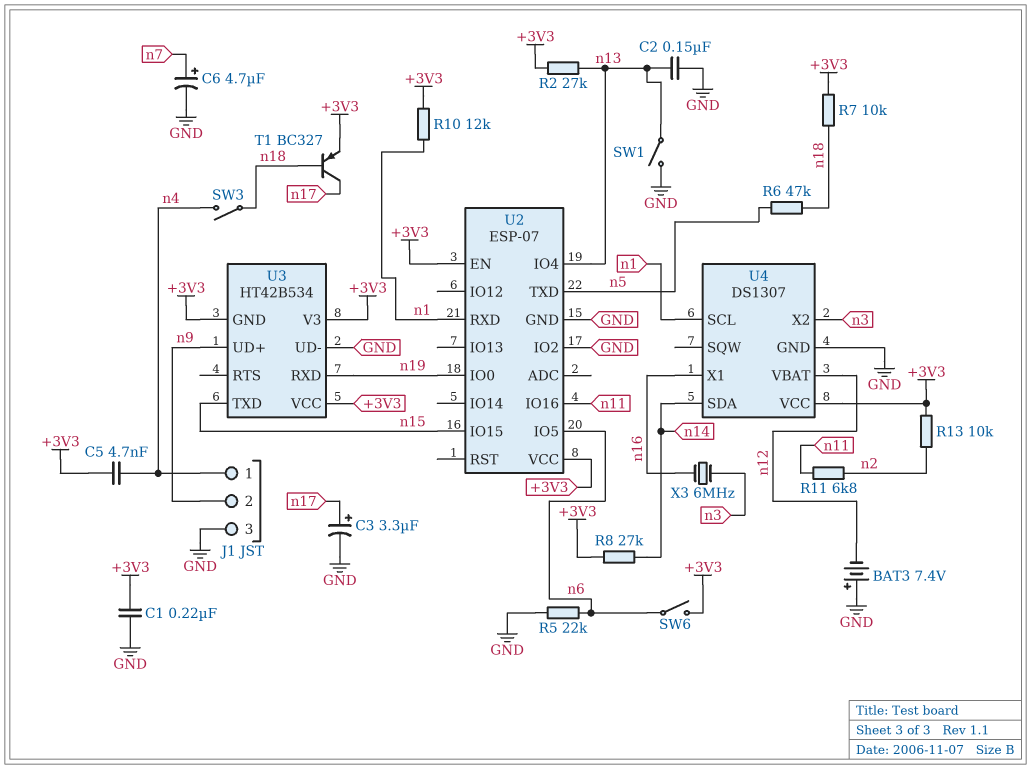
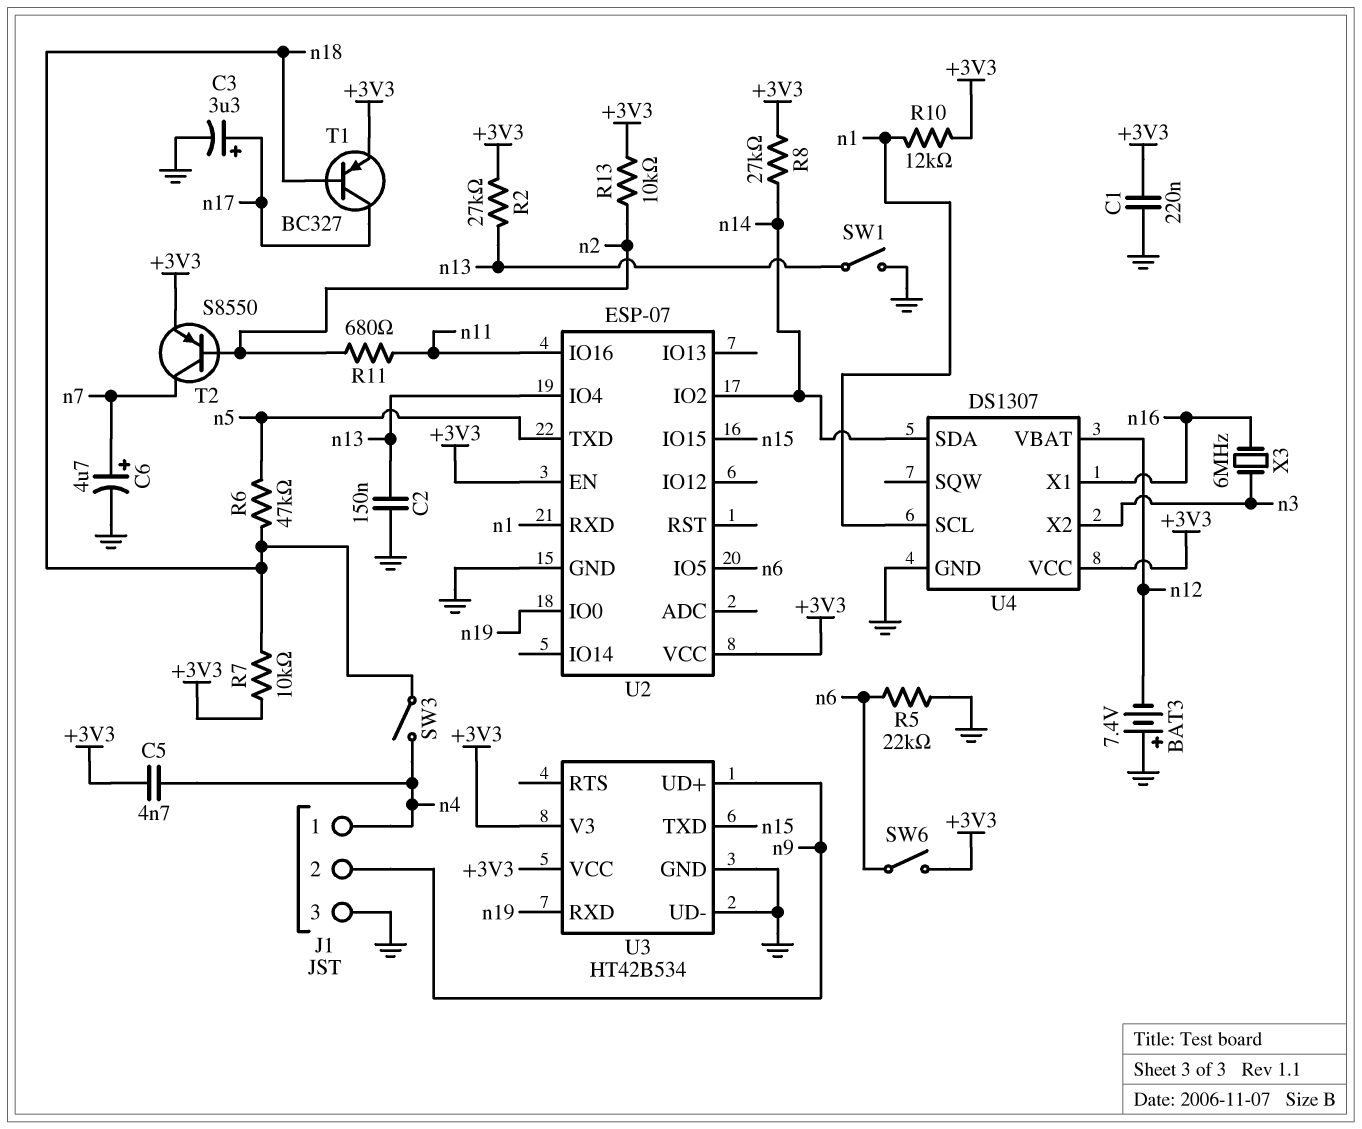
R11: 6.8k (n2, n11) -> 680 (n2, n11)
T2: none -> PNP S8550 (B n2, C n7, E +3V3)
U2 pin IO2: GND -> n14
U3 pin GND: +3V3 -> GND

